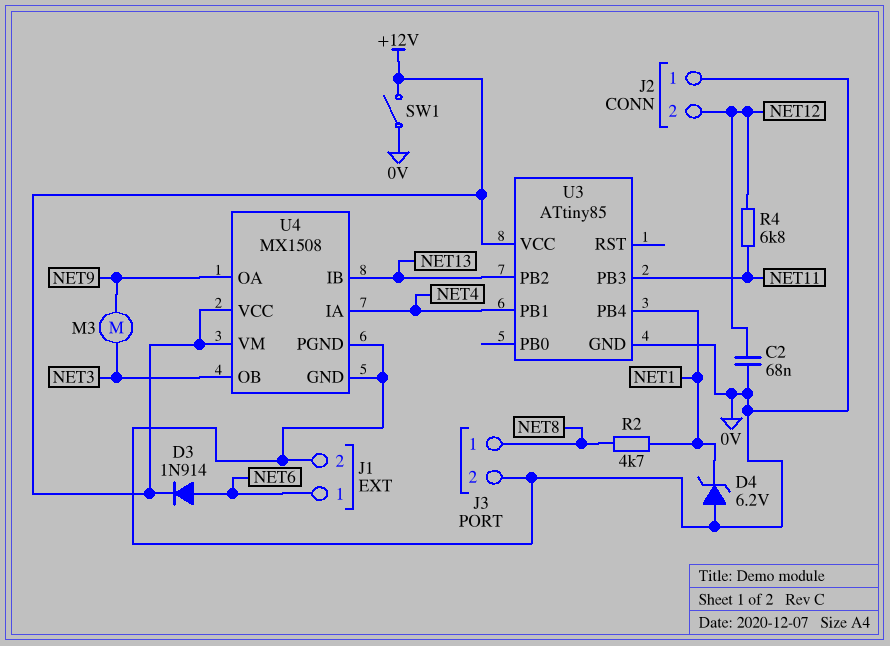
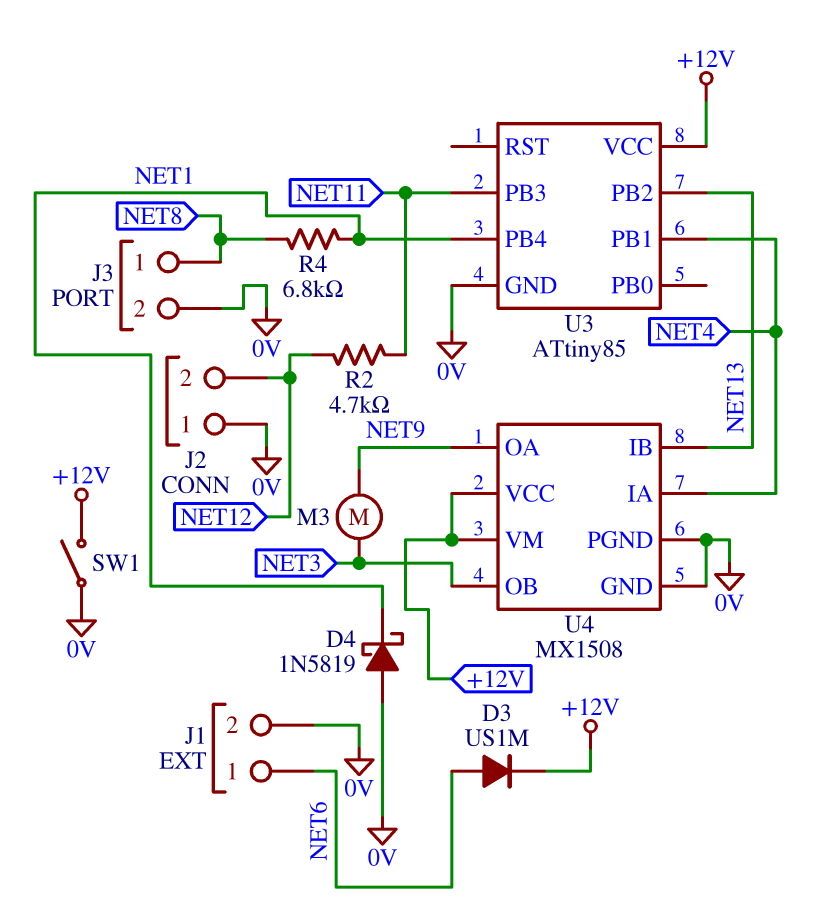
C2: 68nF (0V, NET12) -> none
D3: diode 1N914 (A NET6, K +12V) -> diode US1M (A NET6, K +12V)
D4: zener 6.2V (A 0V, K NET1) -> schottky 1N5819 (A 0V, K NET1)
R2: 4.7k (NET1, NET8) -> 4.7k (NET11, NET12)
R4: 6.8k (NET11, NET12) -> 6.8k (NET1, NET8)

